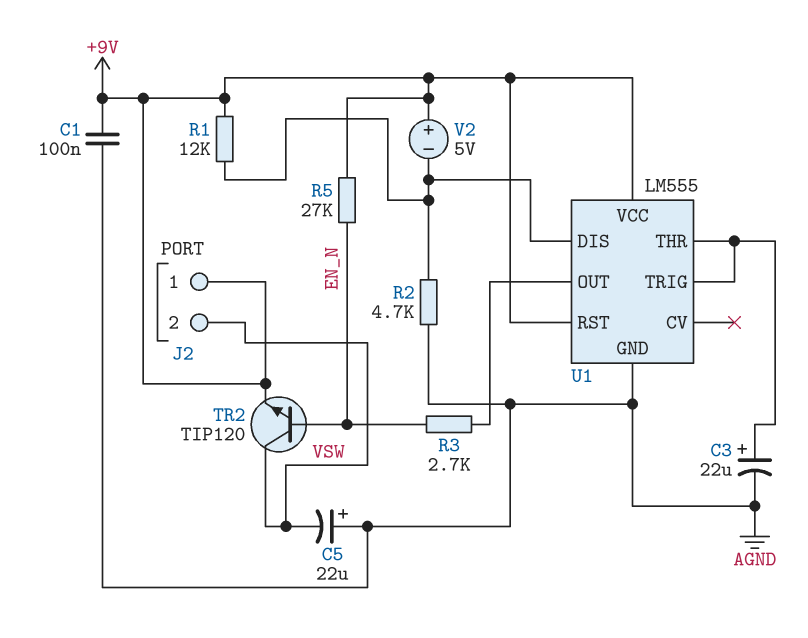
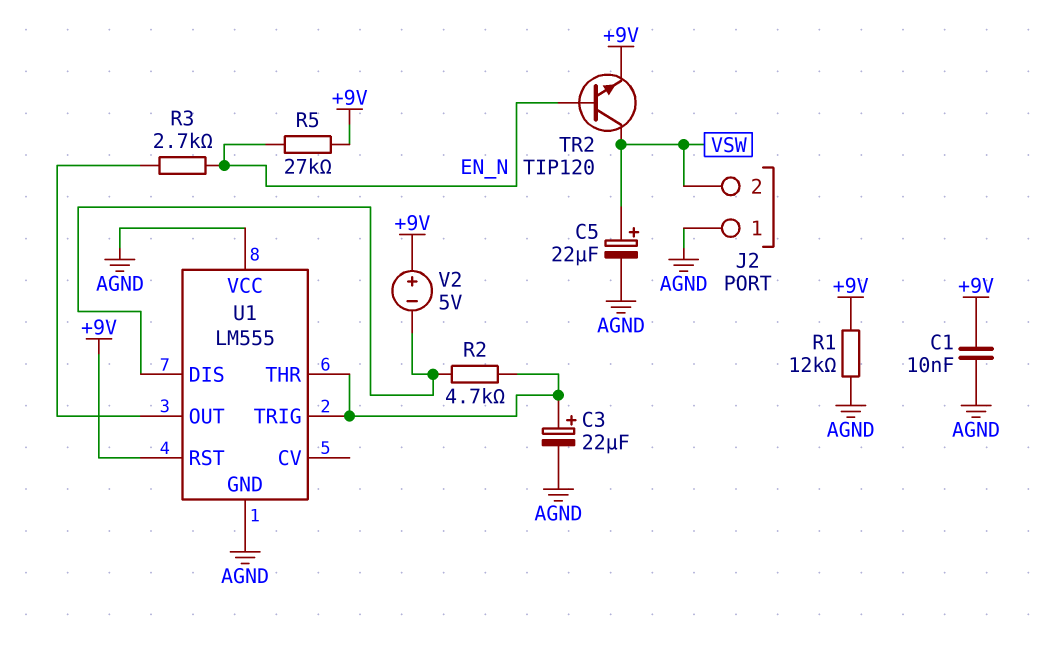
C1: 100nF (+9V, AGND) -> 10nF (+9V, AGND)
C5: 22uF (plus AGND, minus VSW) -> 22uF (plus VSW, minus AGND)
J2 pin 1: +9V -> AGND
R1: 12k (+9V, U1/DIS) -> 12k (+9V, AGND)
R2: 4.7k (AGND, U1/DIS) -> 4.7k (U1/DIS, U1/THR)
U1 pin VCC: +9V -> AGND

